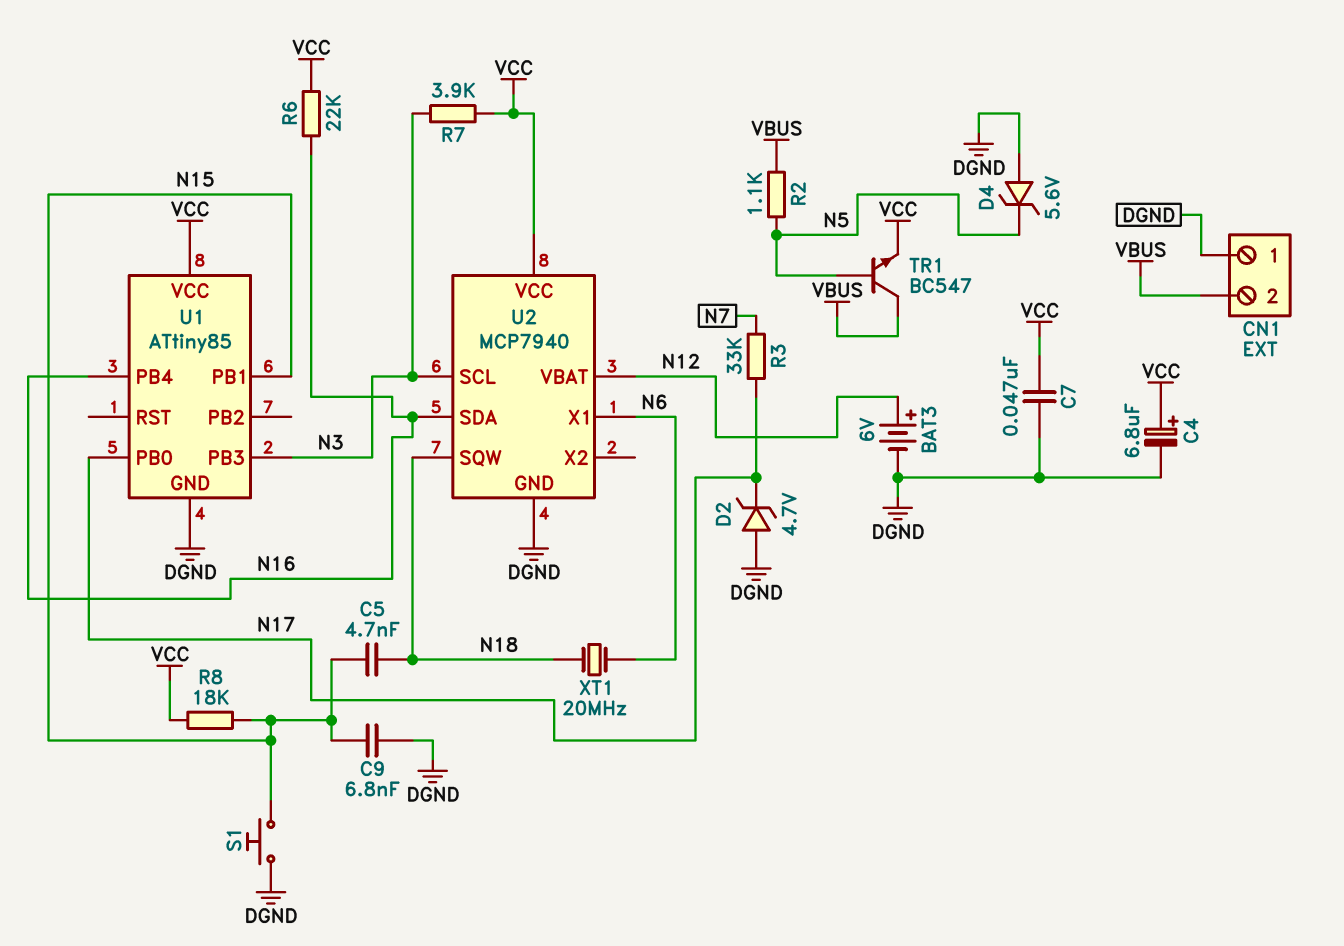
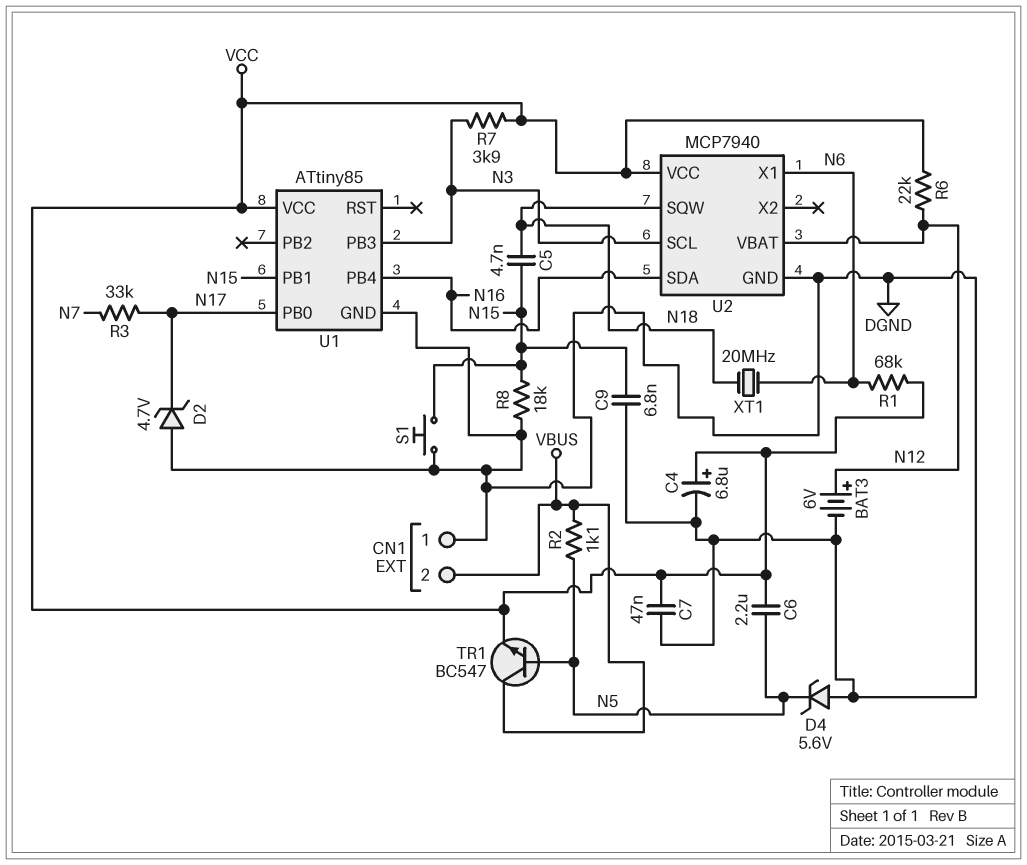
C6: none -> 2.2uF (N5, VCC)
R1: none -> 68k (N6, VCC)
R6: 22k (N16, VCC) -> 22k (N12, VCC)
R8: 18k (N15, VCC) -> 18k (DGND, N15)

